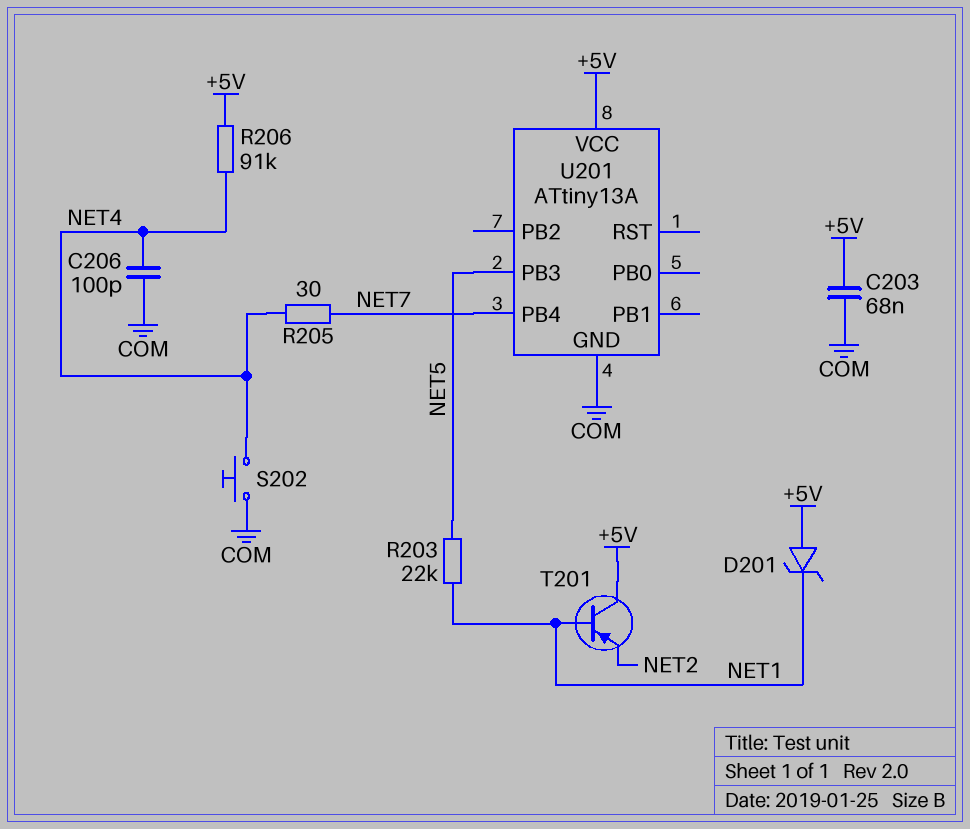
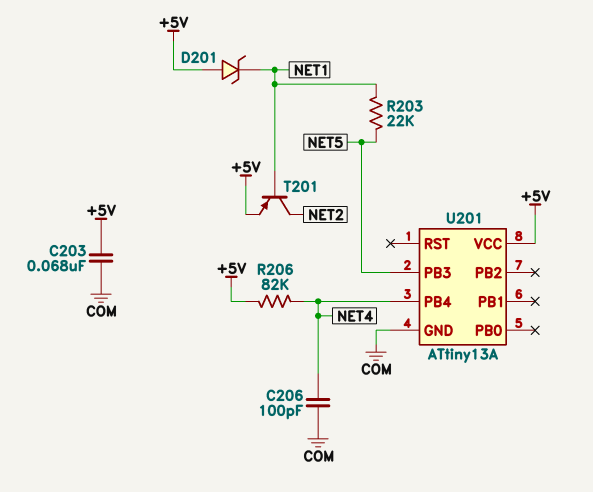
R205: 30 (NET4, NET7) -> none
R206: 91k (+5V, NET4) -> 82k (+5V, NET4)
S202: button (COM, NET4) -> none
T201: PNP (B NET1, C +5V, E NET2) -> PNP (B NET1, C NET2, E +5V)
U201 pin PB4: NET7 -> NET4

